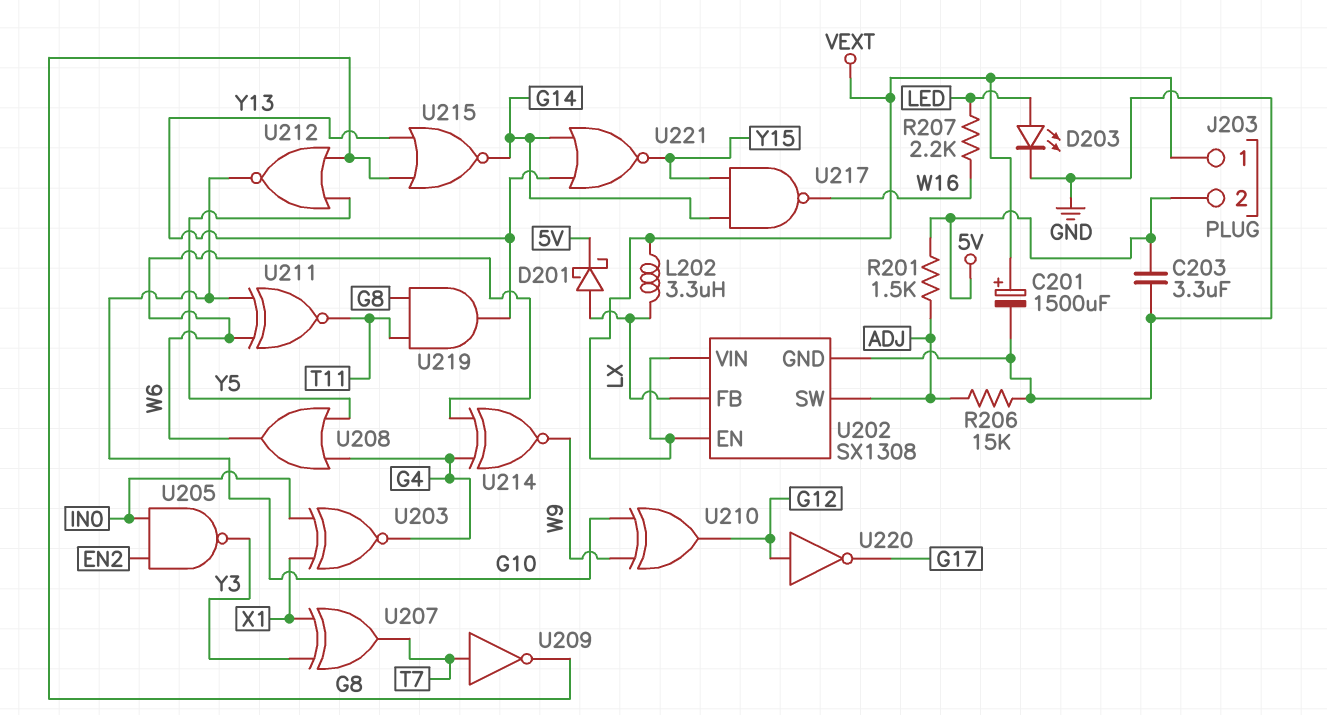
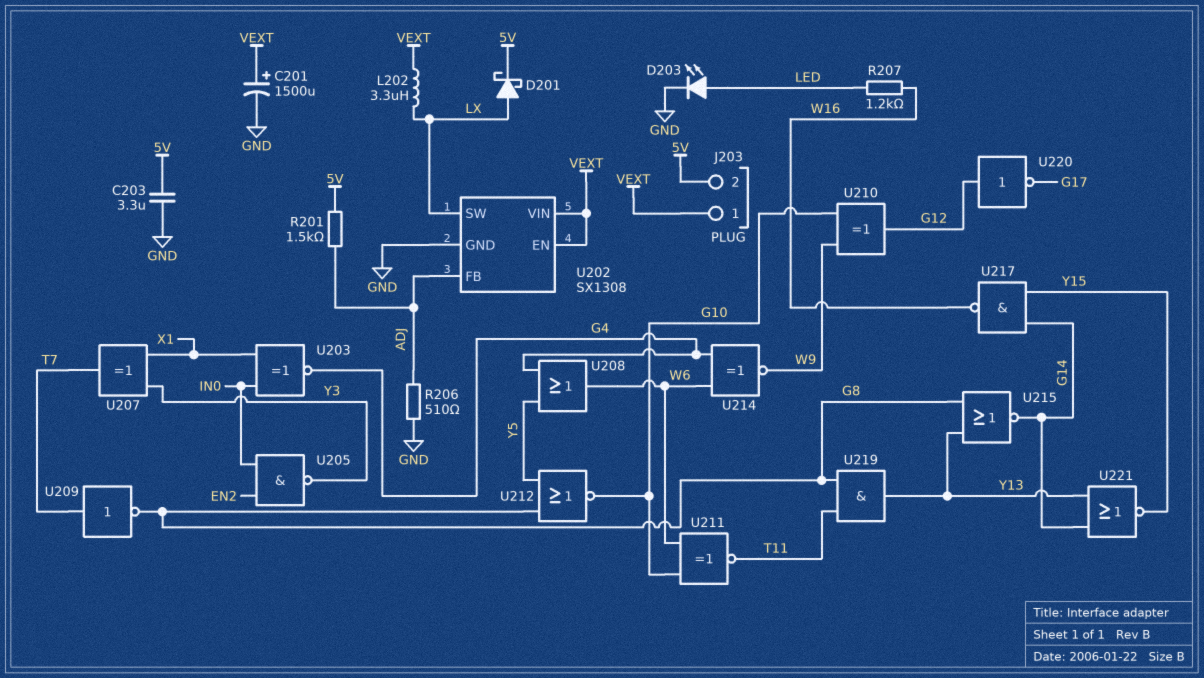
R206: 15k (ADJ, GND) -> 510 (ADJ, GND)
R207: 2.2k (LED, W16) -> 1.2k (LED, W16)
U202 pin FB: LX -> ADJ
U202 pin SW: ADJ -> LX

